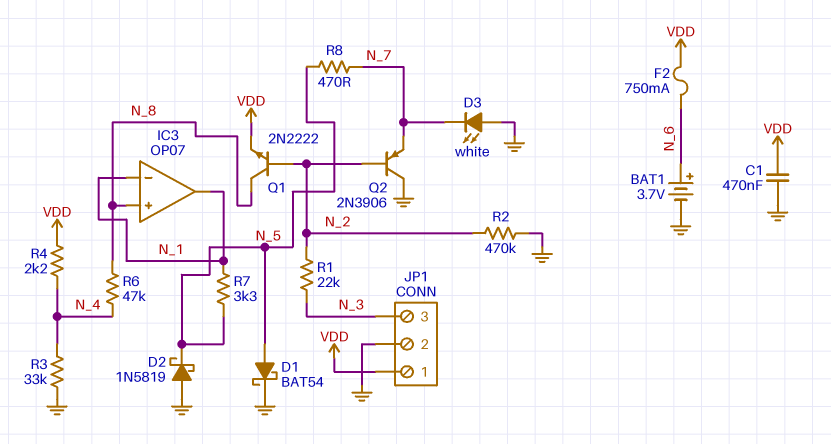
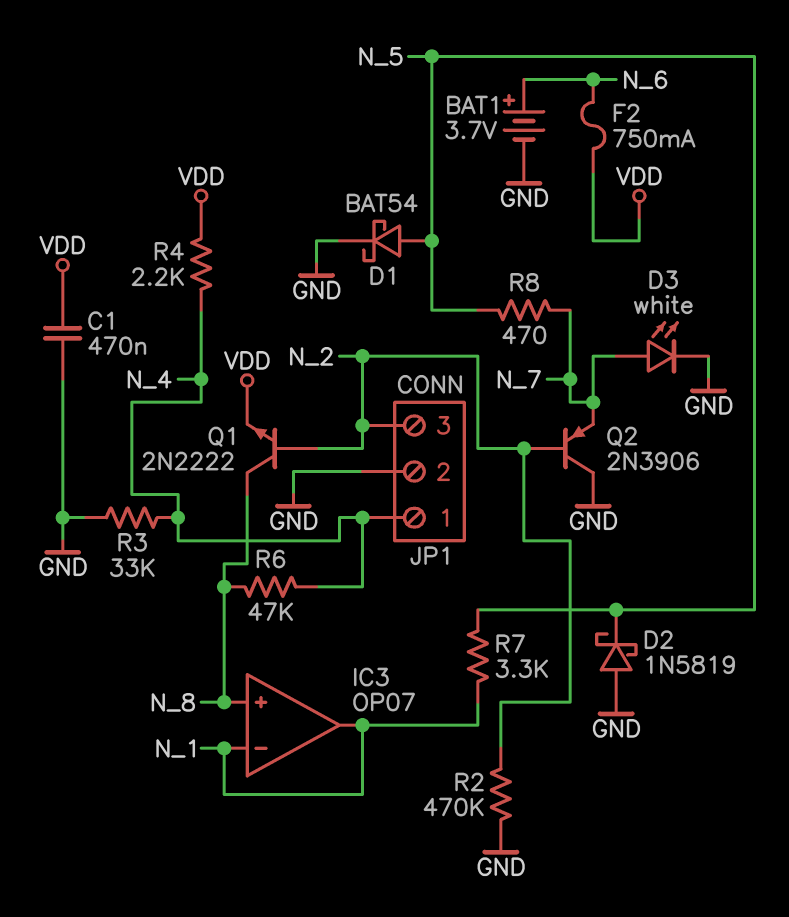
D3: LED white (A GND, K N_7) -> LED white (A N_7, K GND)
JP1 pin 1: VDD -> N_4
JP1 pin 3: N_3 -> N_2
R1: 22k (N_2, N_3) -> none

